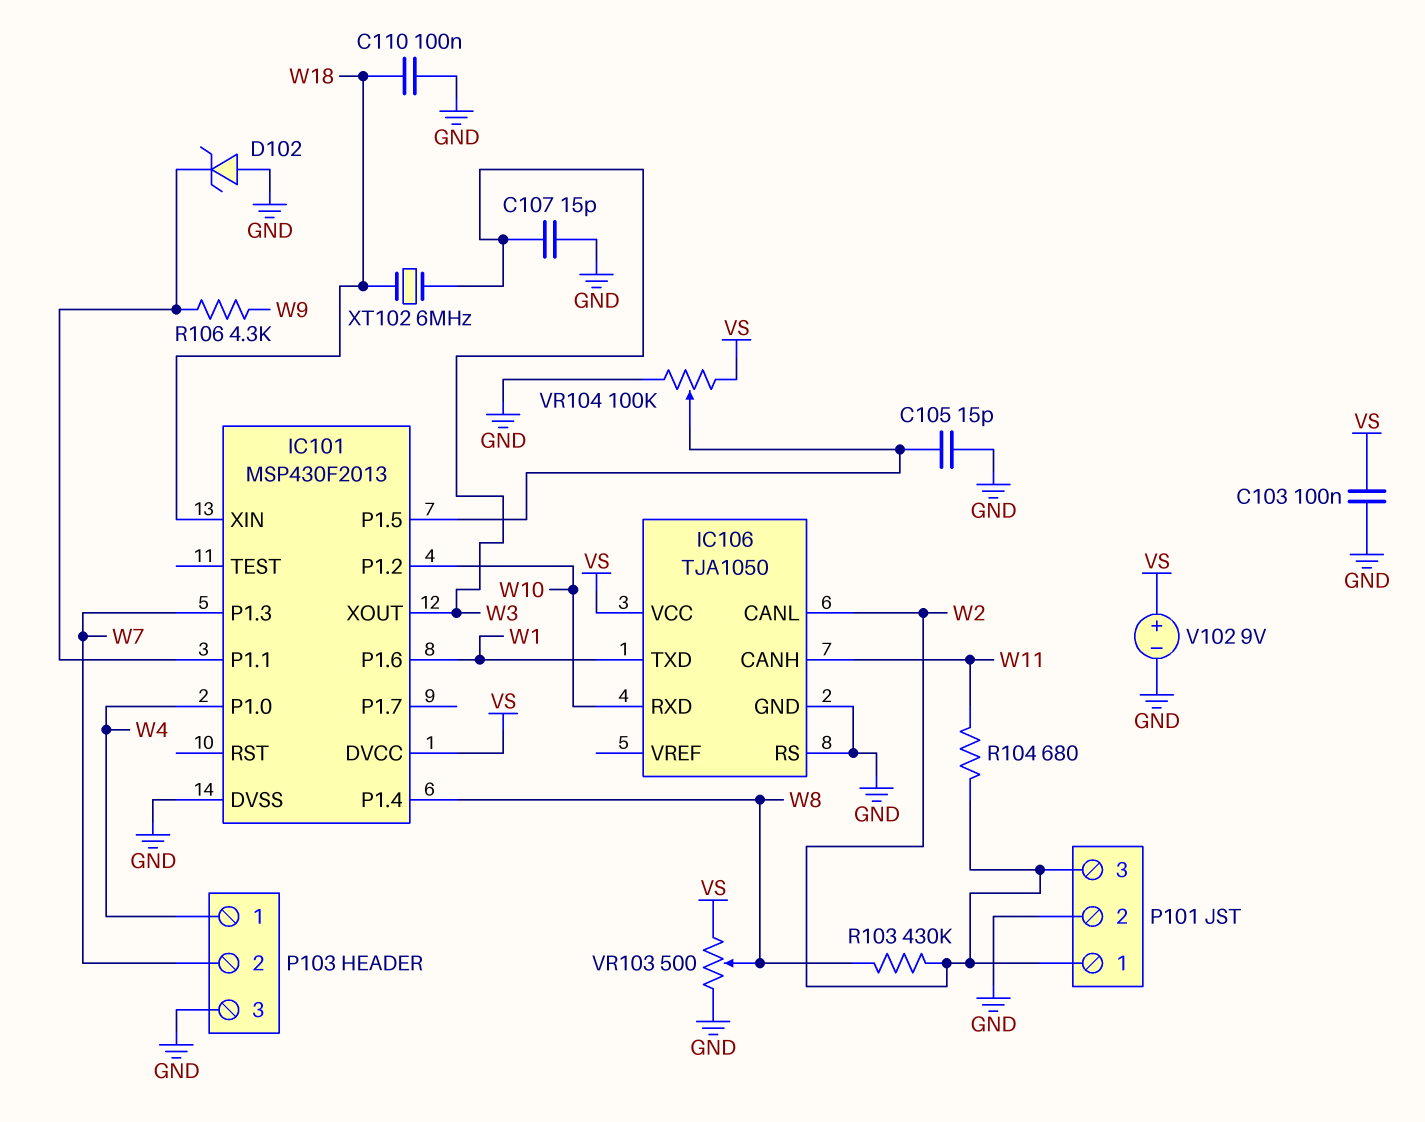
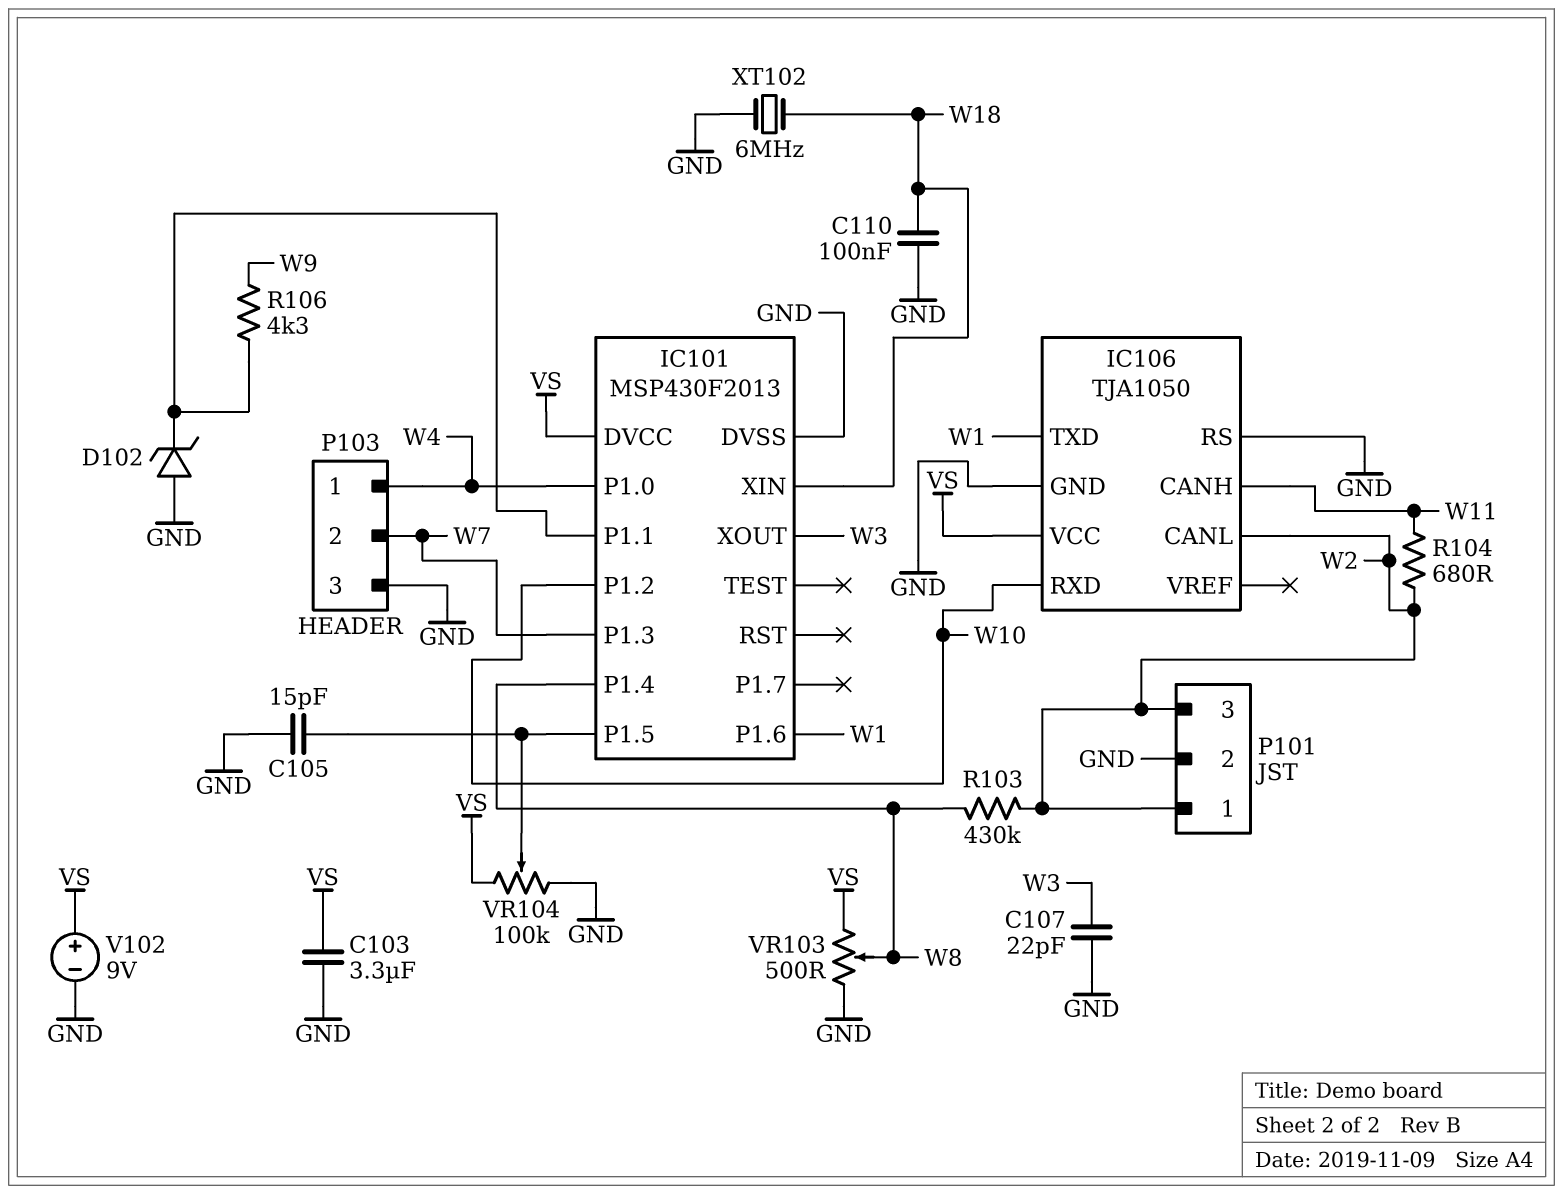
C103: 100nF (GND, VS) -> 3.3uF (GND, VS)
C107: 15pF (GND, W3) -> 22pF (GND, W3)
XT102: 6MHz (W3, W18) -> 6MHz (GND, W18)

